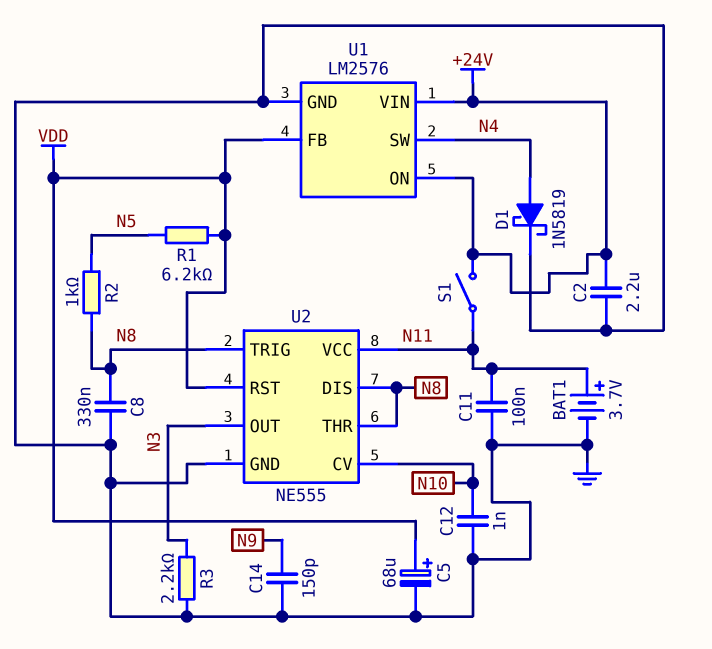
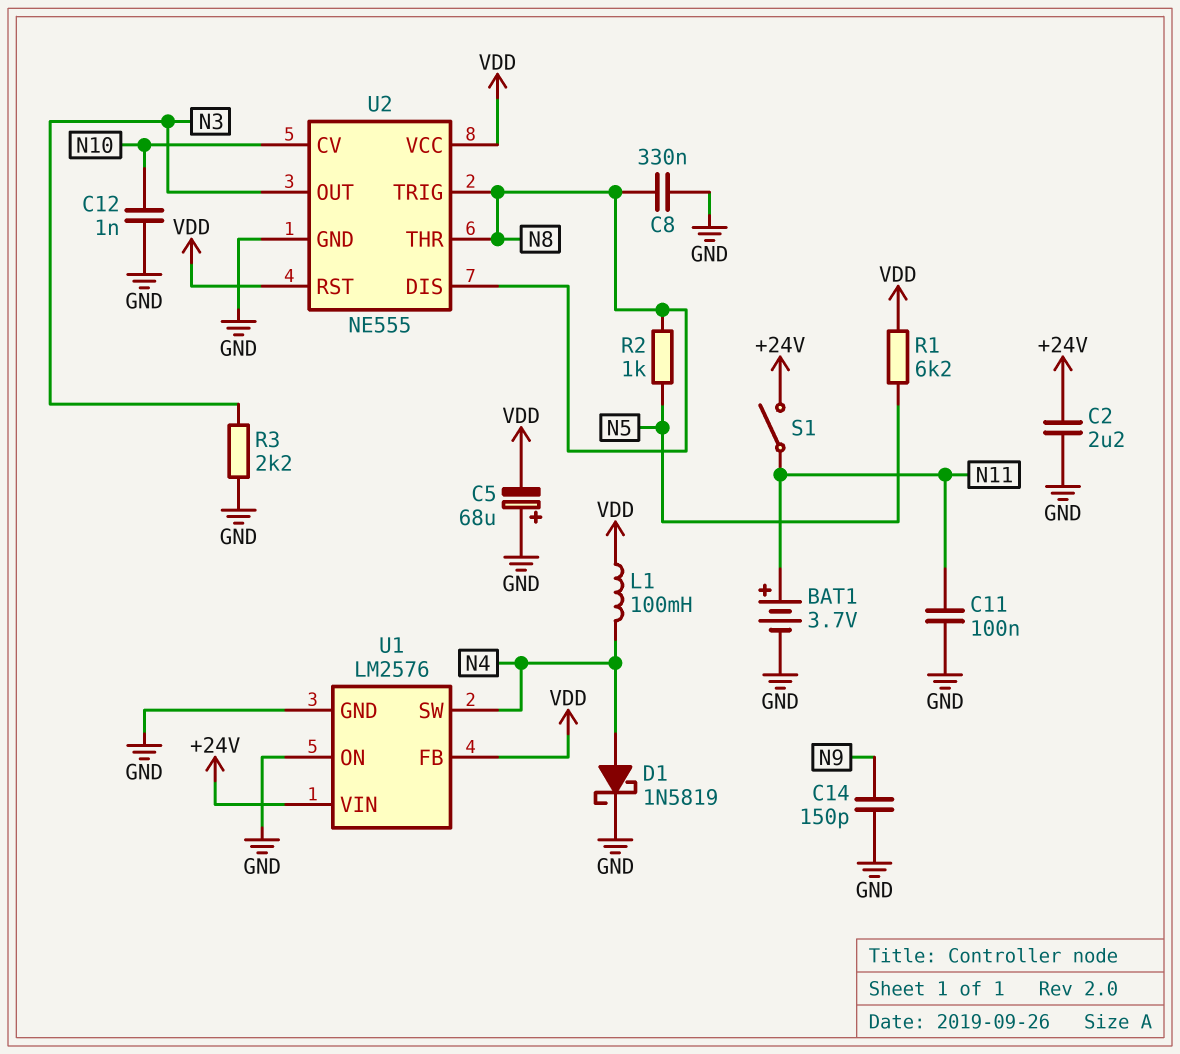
C5: 68uF (plus VDD, minus GND) -> 68uF (plus GND, minus VDD)
L1: none -> 100mH (N4, VDD)
U1 pin ON: +24V -> GND
U2 pin VCC: N11 -> VDD

